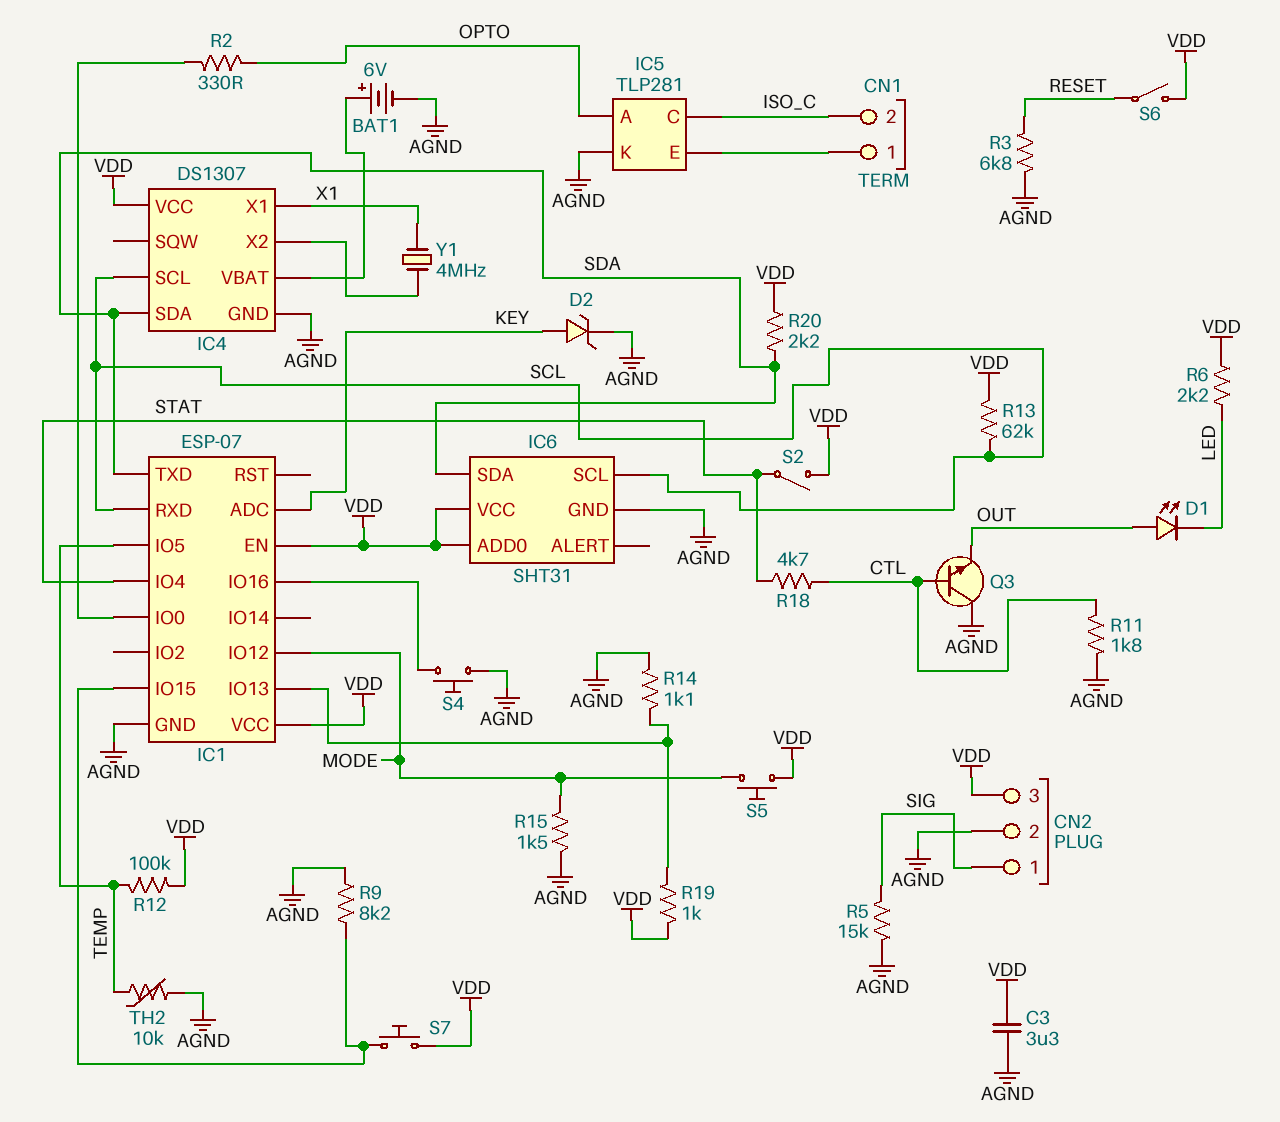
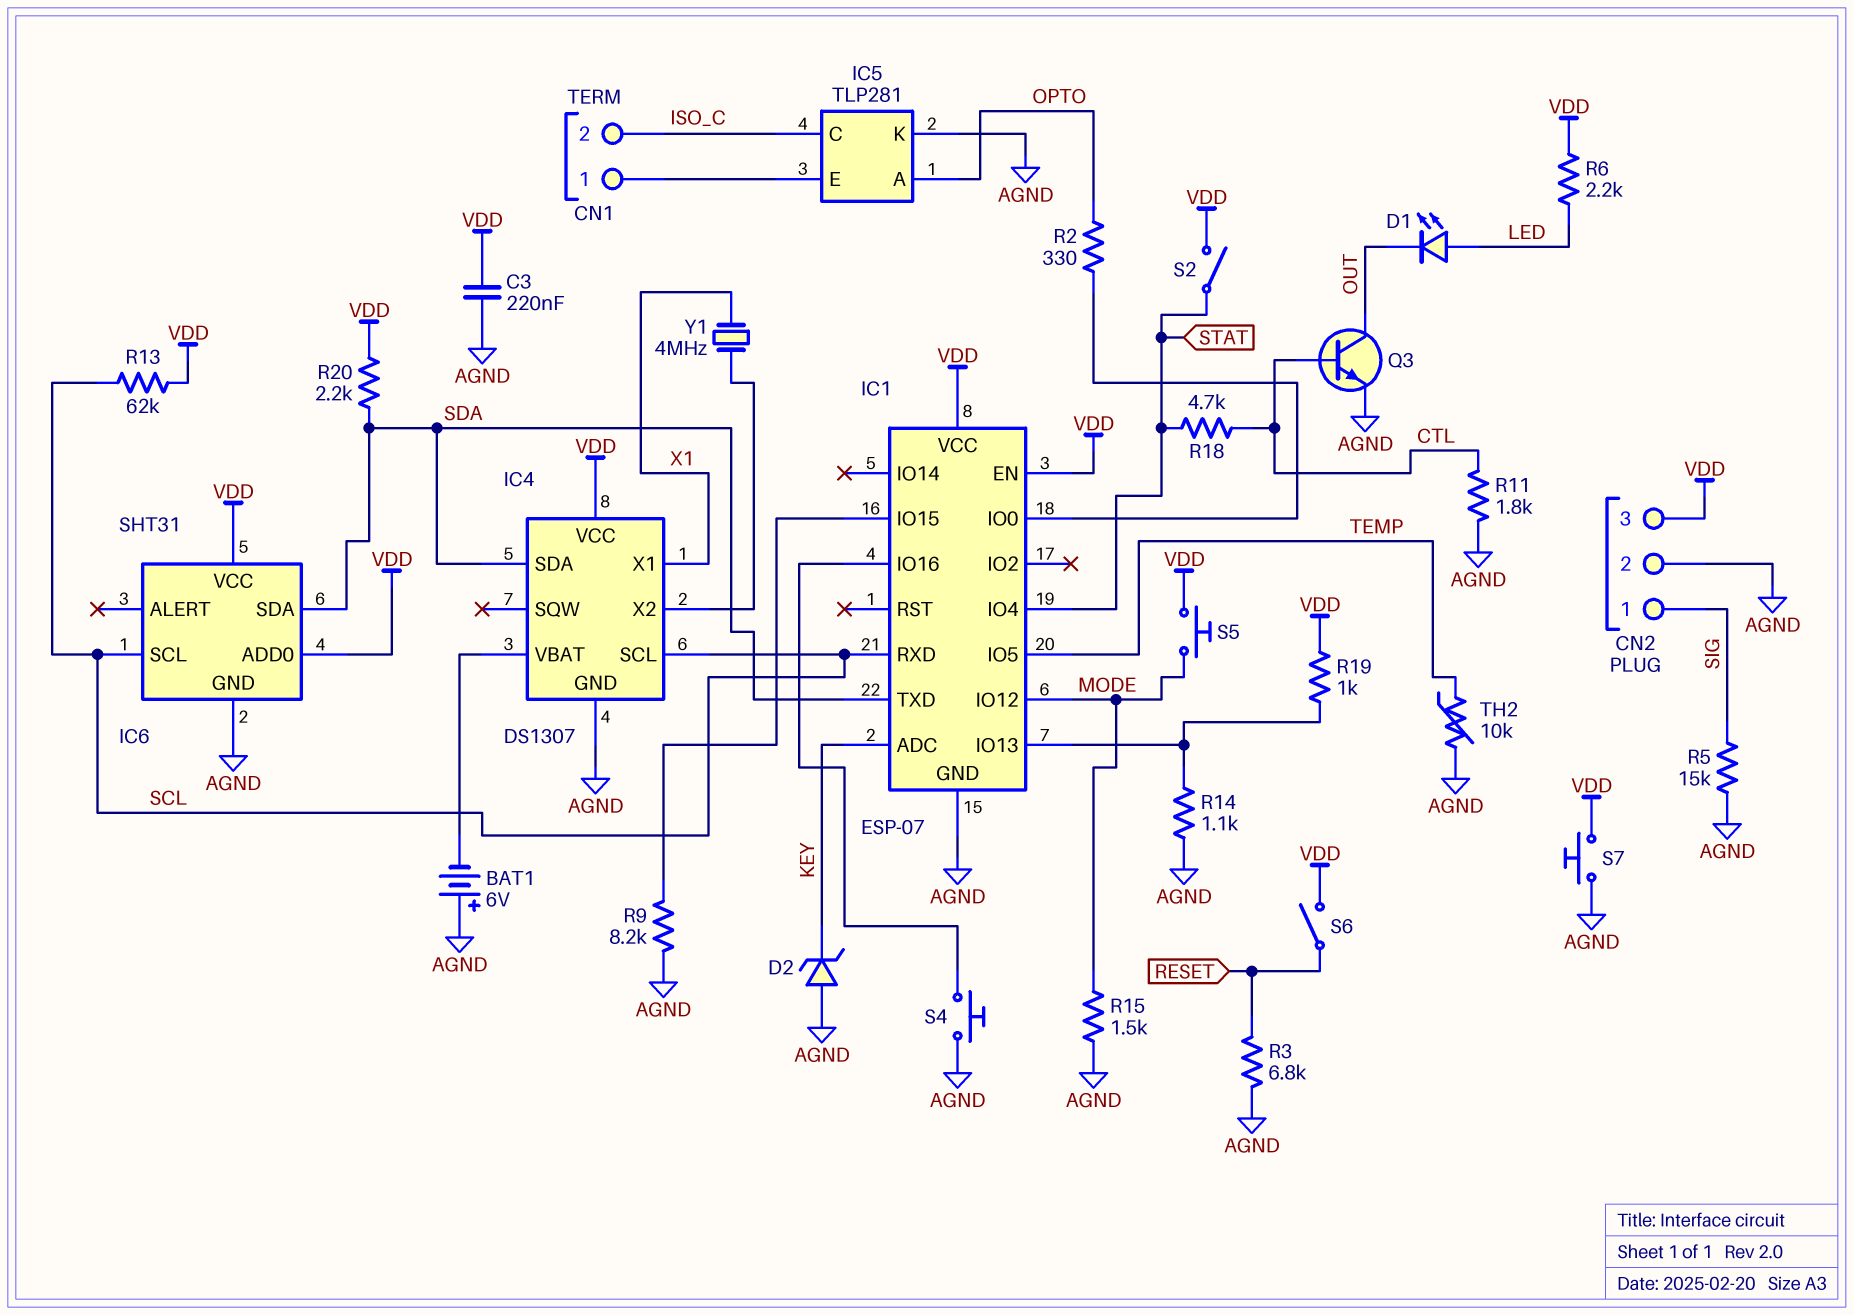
BAT1: 6V (plus IC4/VBAT, minus AGND) -> 6V (plus AGND, minus IC4/VBAT)
C3: 3.3uF (AGND, VDD) -> 220nF (AGND, VDD)
D1: LED (A OUT, K LED) -> LED (A LED, K OUT)
D2: zener (A KEY, K AGND) -> zener (A AGND, K KEY)
Q3: NPN (B CTL, C AGND, E OUT) -> NPN (B CTL, C OUT, E AGND)
R12: 100k (TEMP, VDD) -> none
S7: button (IC1/IO15, VDD) -> button (AGND, VDD)

